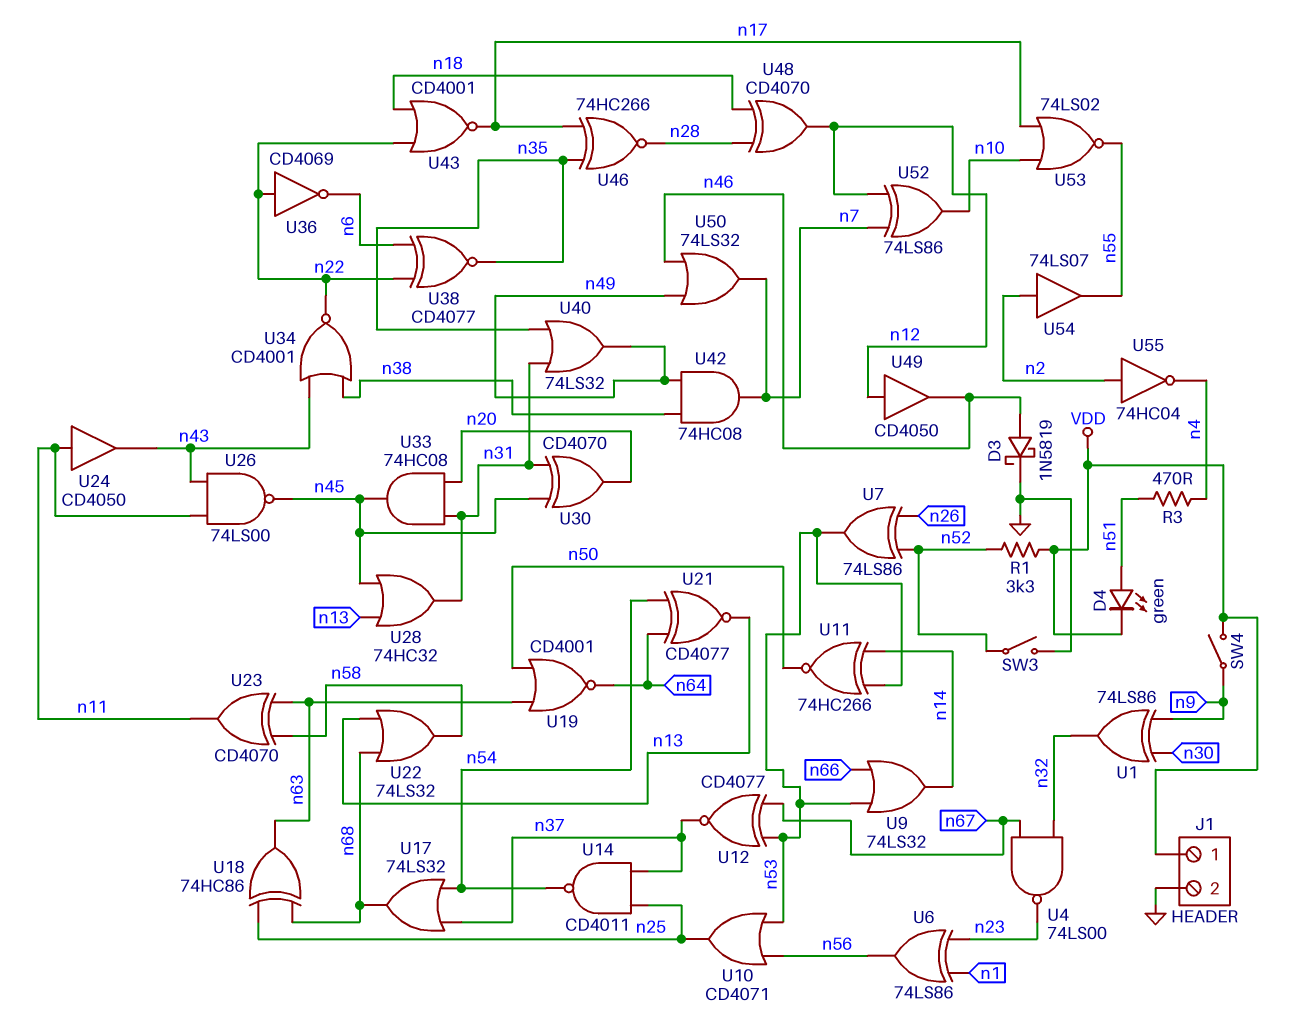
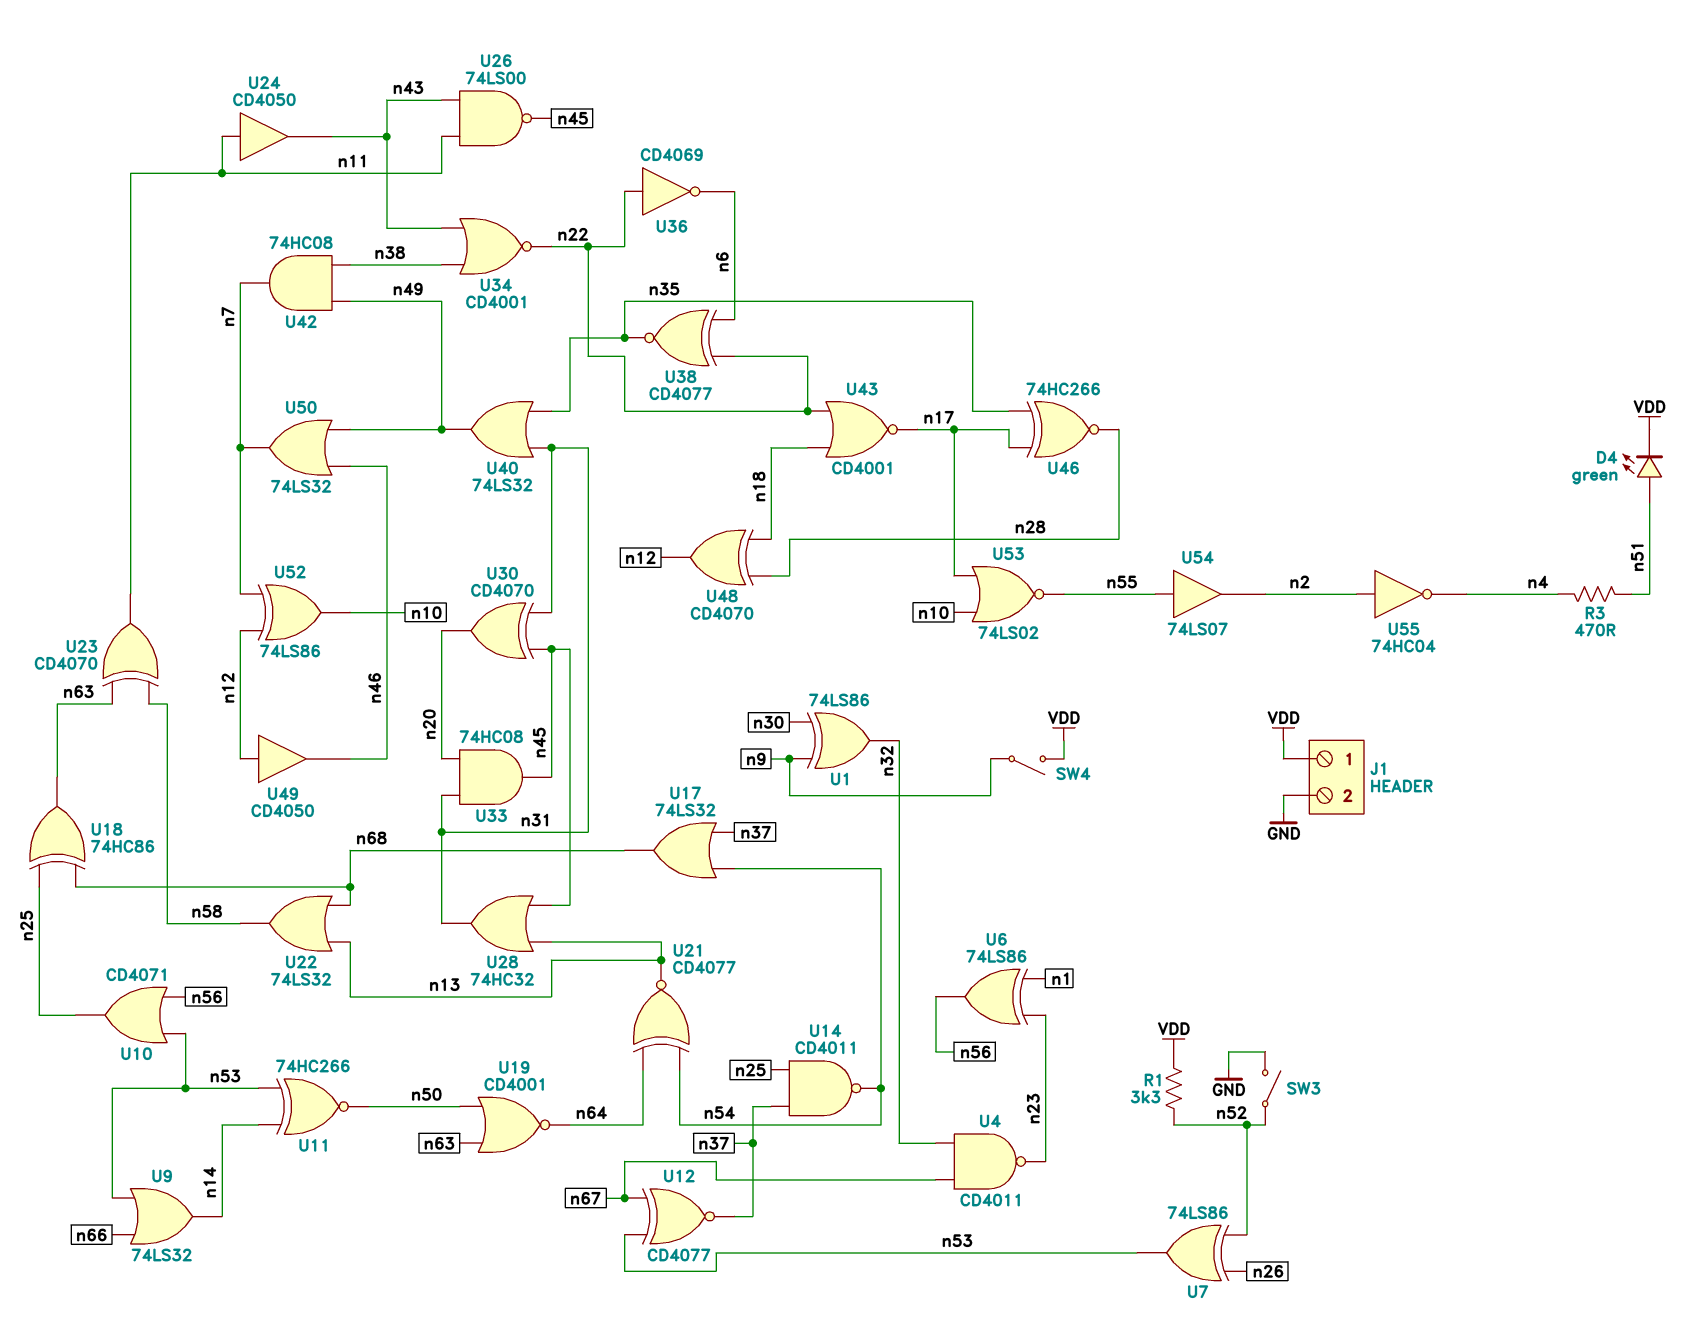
D3: schottky 1N5819 (A n46, K GND) -> none
U4: NAND 74LS00 (in n32, in n67, out n23) -> NAND CD4011 (in n32, in n67, out n23)
U54: buffer 74LS07 (in n2, out n55) -> buffer 74LS07 (in n55, out n2)

